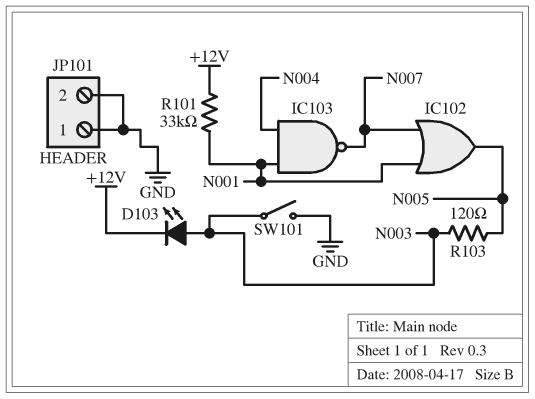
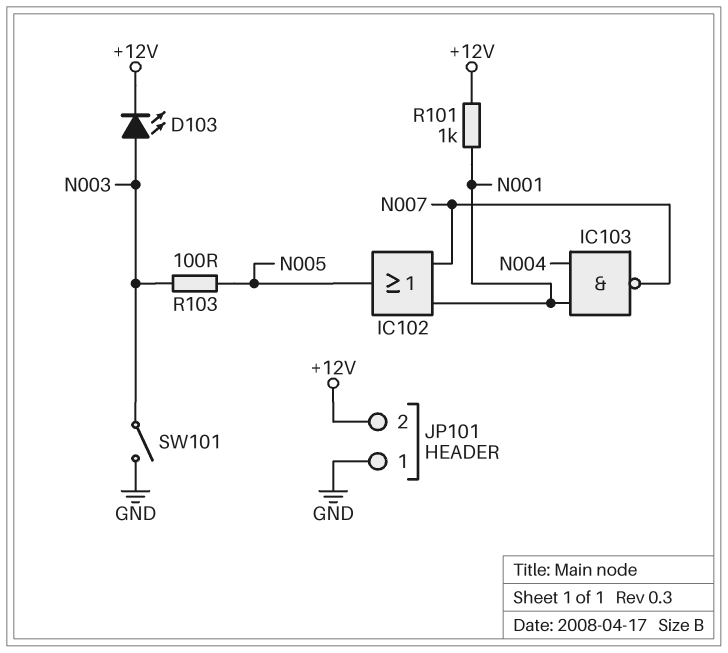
JP101 pin 2: GND -> +12V
R101: 33k (+12V, N001) -> 1k (+12V, N001)
R103: 120 (N003, N005) -> 100 (N003, N005)

